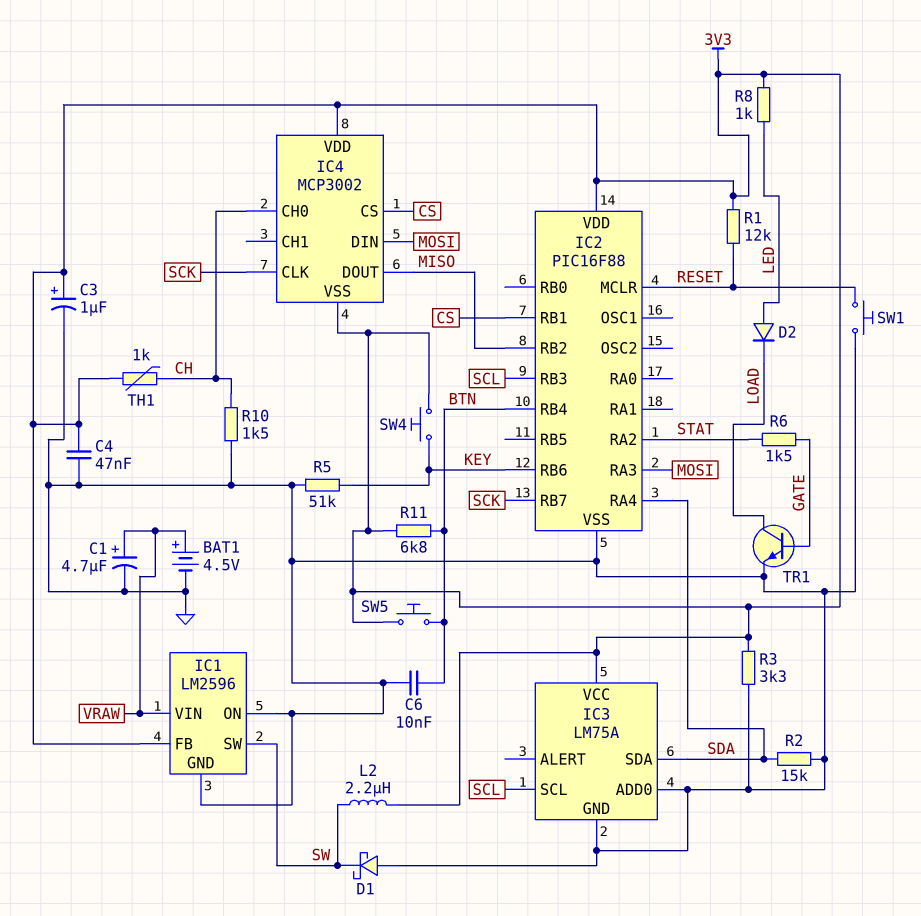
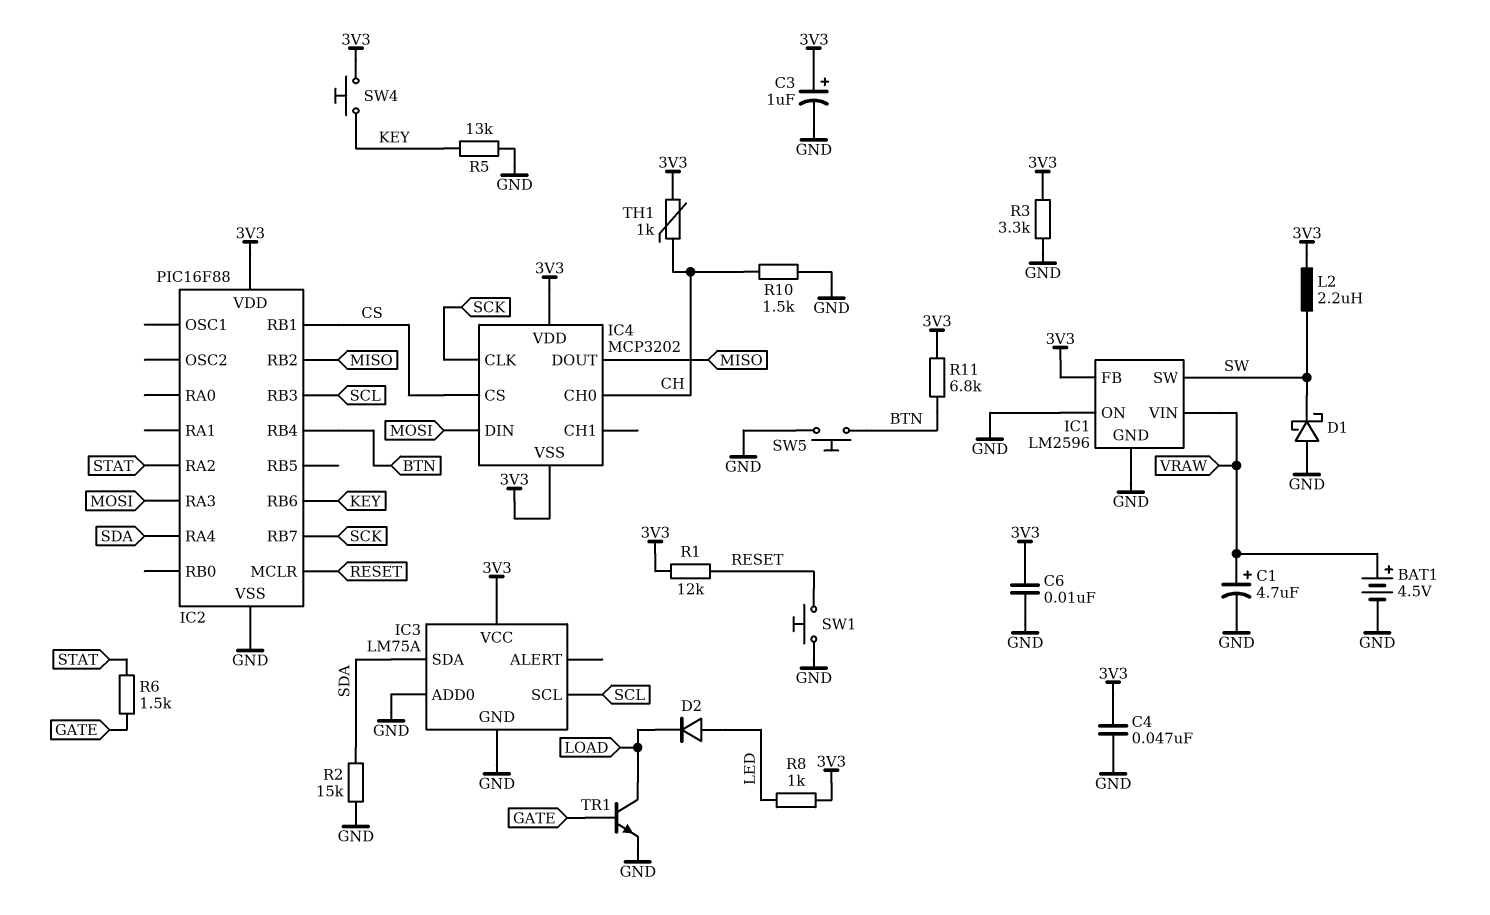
C6: 10nF (BTN, GND) -> 10nF (3V3, GND)
IC4: MCP3002 -> MCP3202
R5: 51k (GND, KEY) -> 13k (GND, KEY)
SW5: button (3V3, BTN) -> button (BTN, GND)

